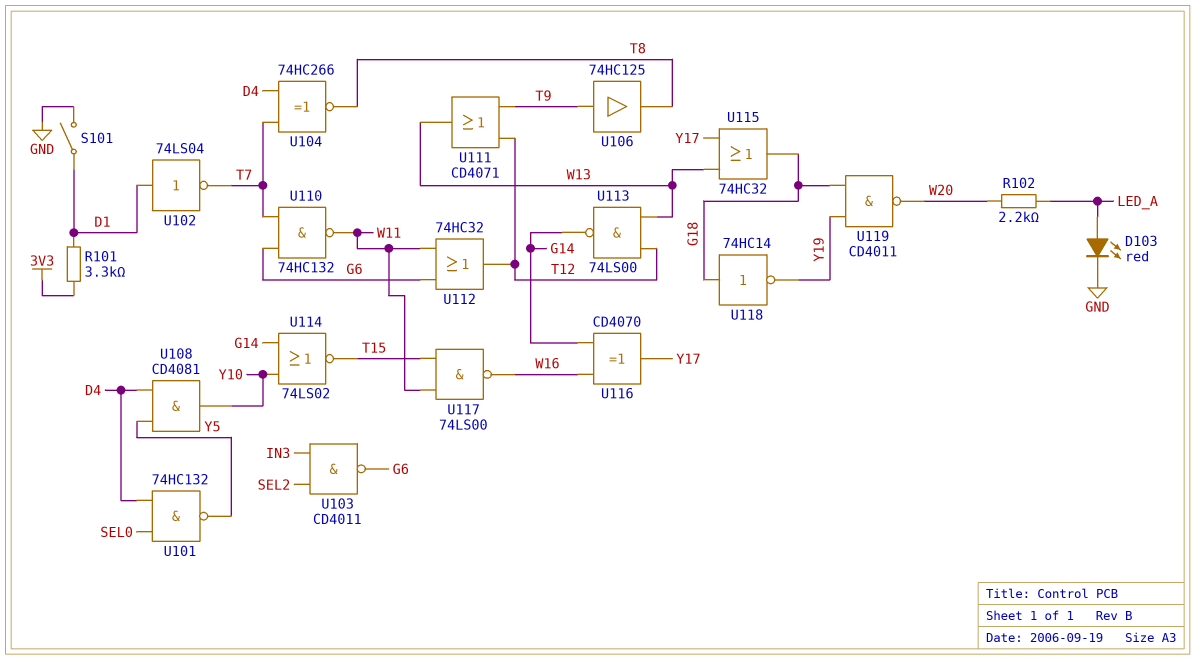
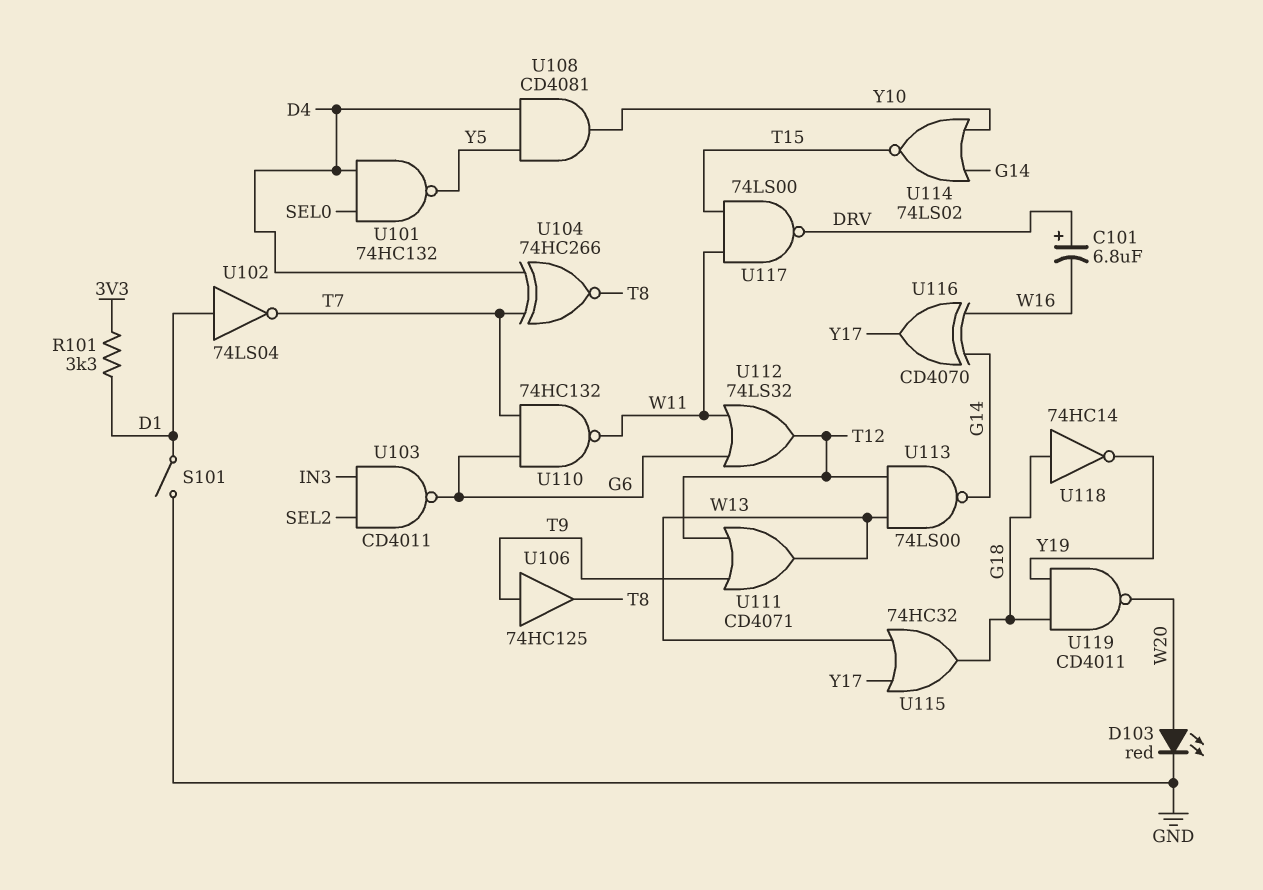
C101: none -> 6.8uF (plus DRV, minus W16)
D103: LED red (A LED_A, K GND) -> LED red (A W20, K GND)
R102: 2.2k (LED_A, W20) -> none
U112: OR 74HC32 (in G6, in W11, out T12) -> OR 74LS32 (in G6, in W11, out T12)
U117: NAND 74LS00 (in T15, in W11, out W16) -> NAND 74LS00 (in T15, in W11, out DRV)

